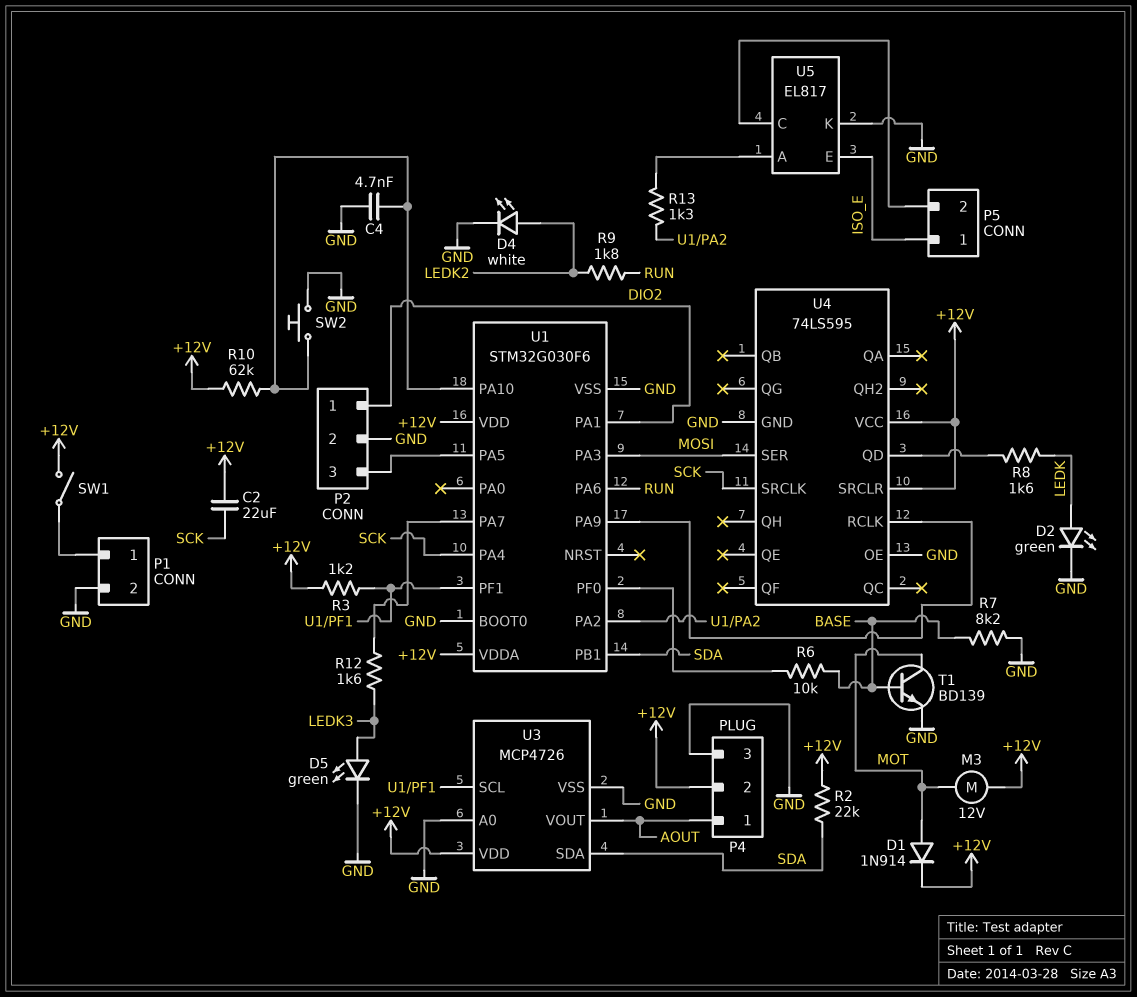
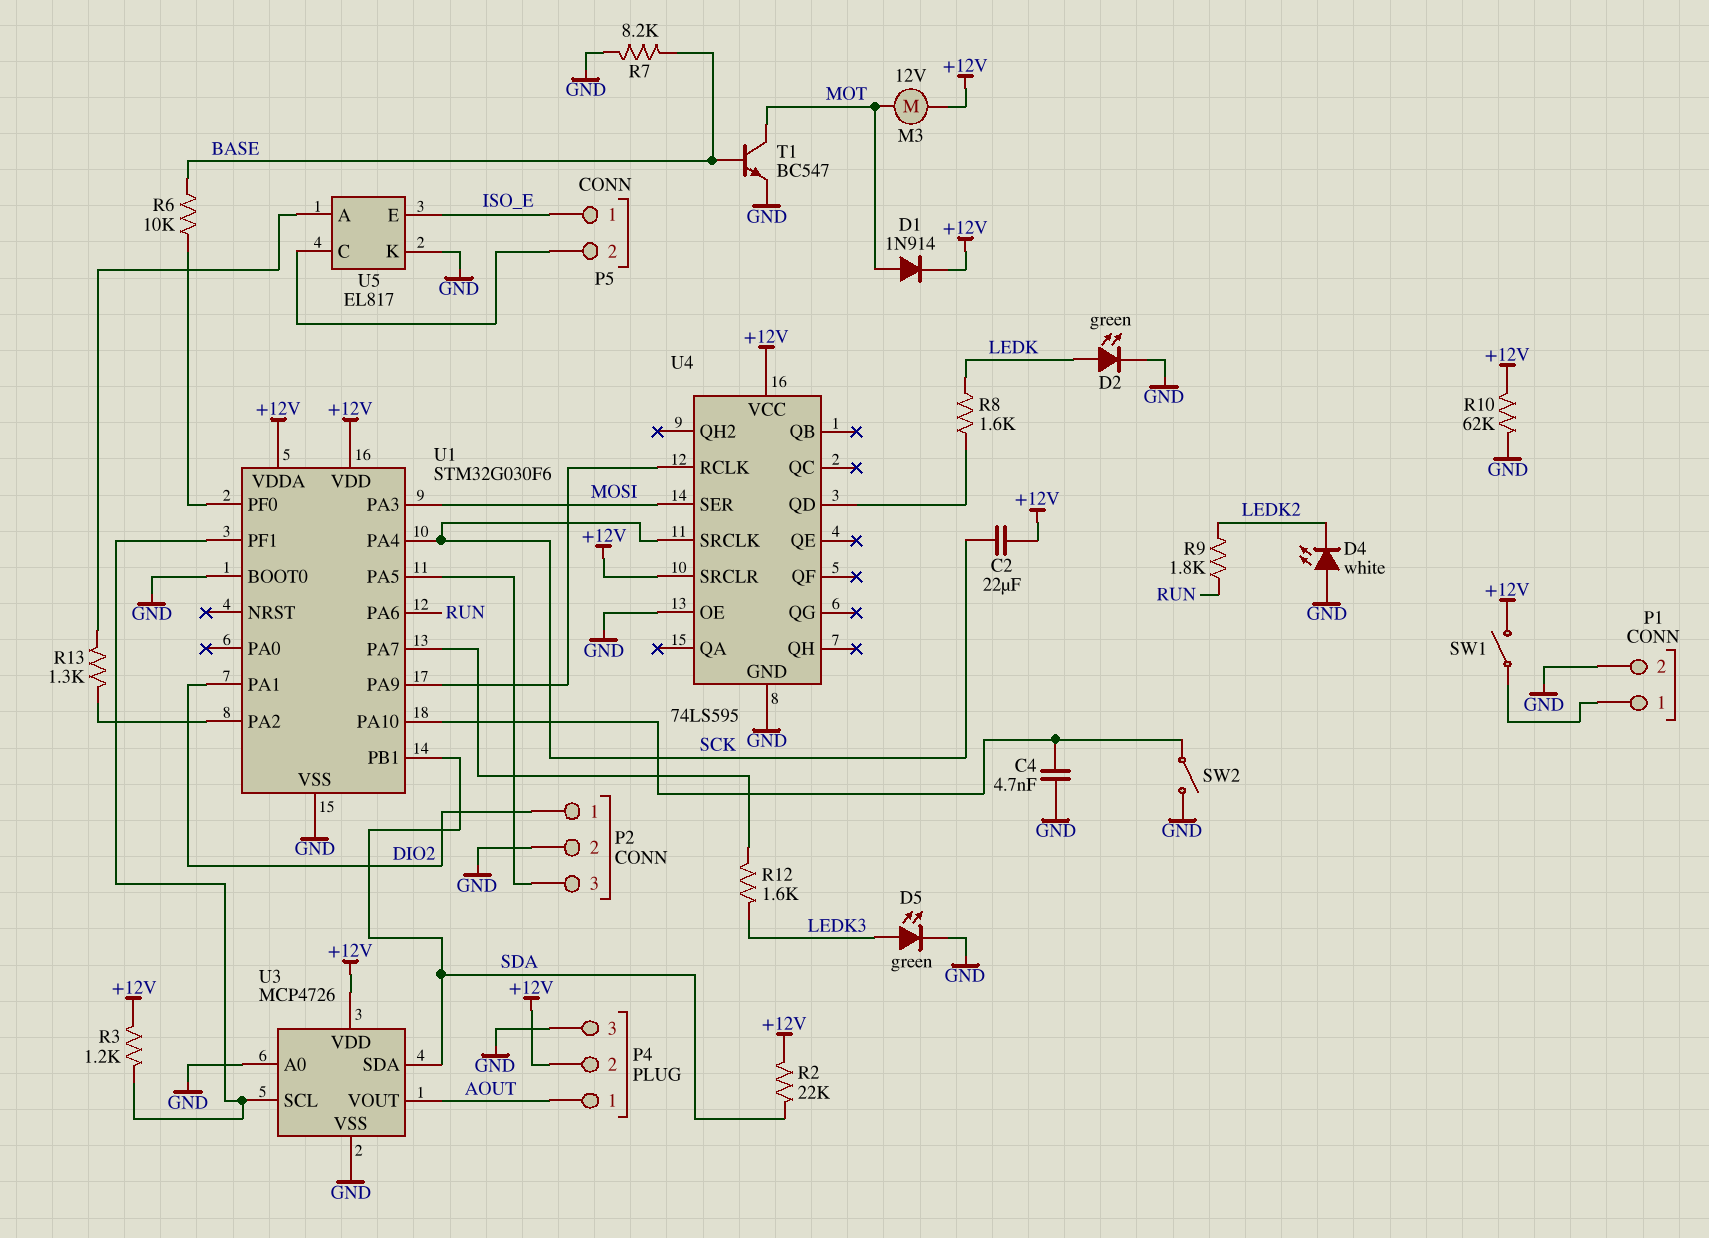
D4: LED white (A LEDK2, K GND) -> LED white (A GND, K LEDK2)
R10: 62k (+12V, U1/PA10) -> 62k (+12V, GND)
SW2: button (GND, U1/PA10) -> switch (GND, U1/PA10)
T1: NPN BD139 (B BASE, C MOT, E GND) -> NPN BC547 (B BASE, C MOT, E GND)

